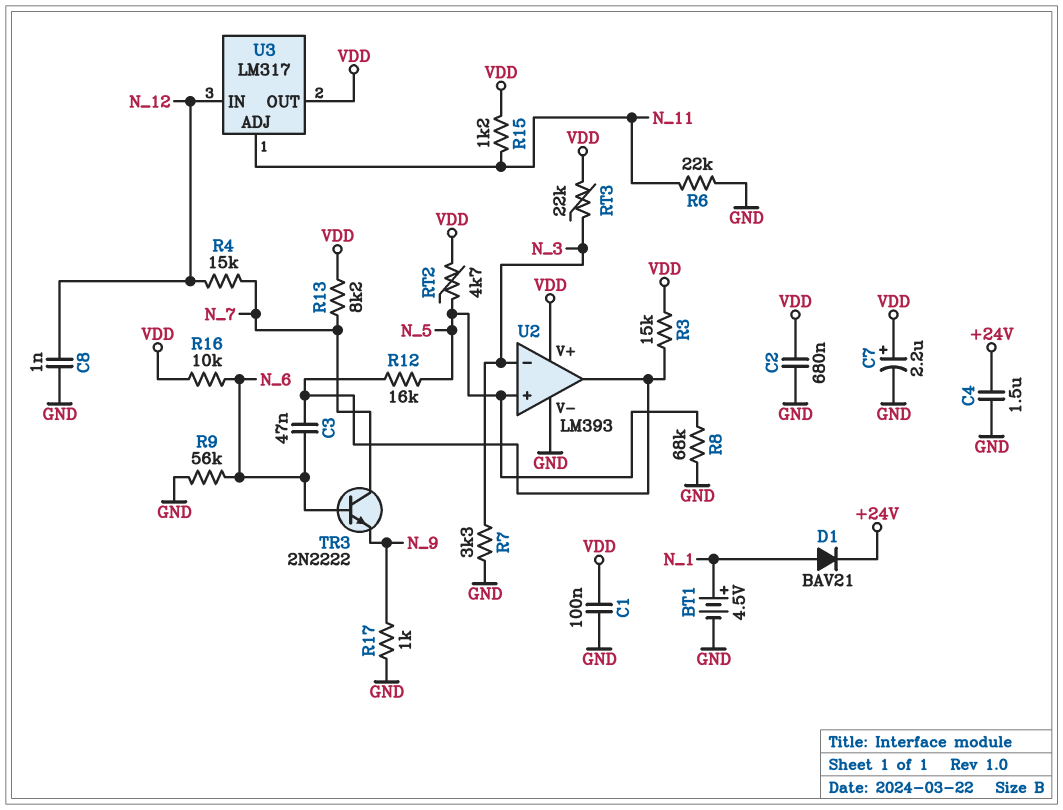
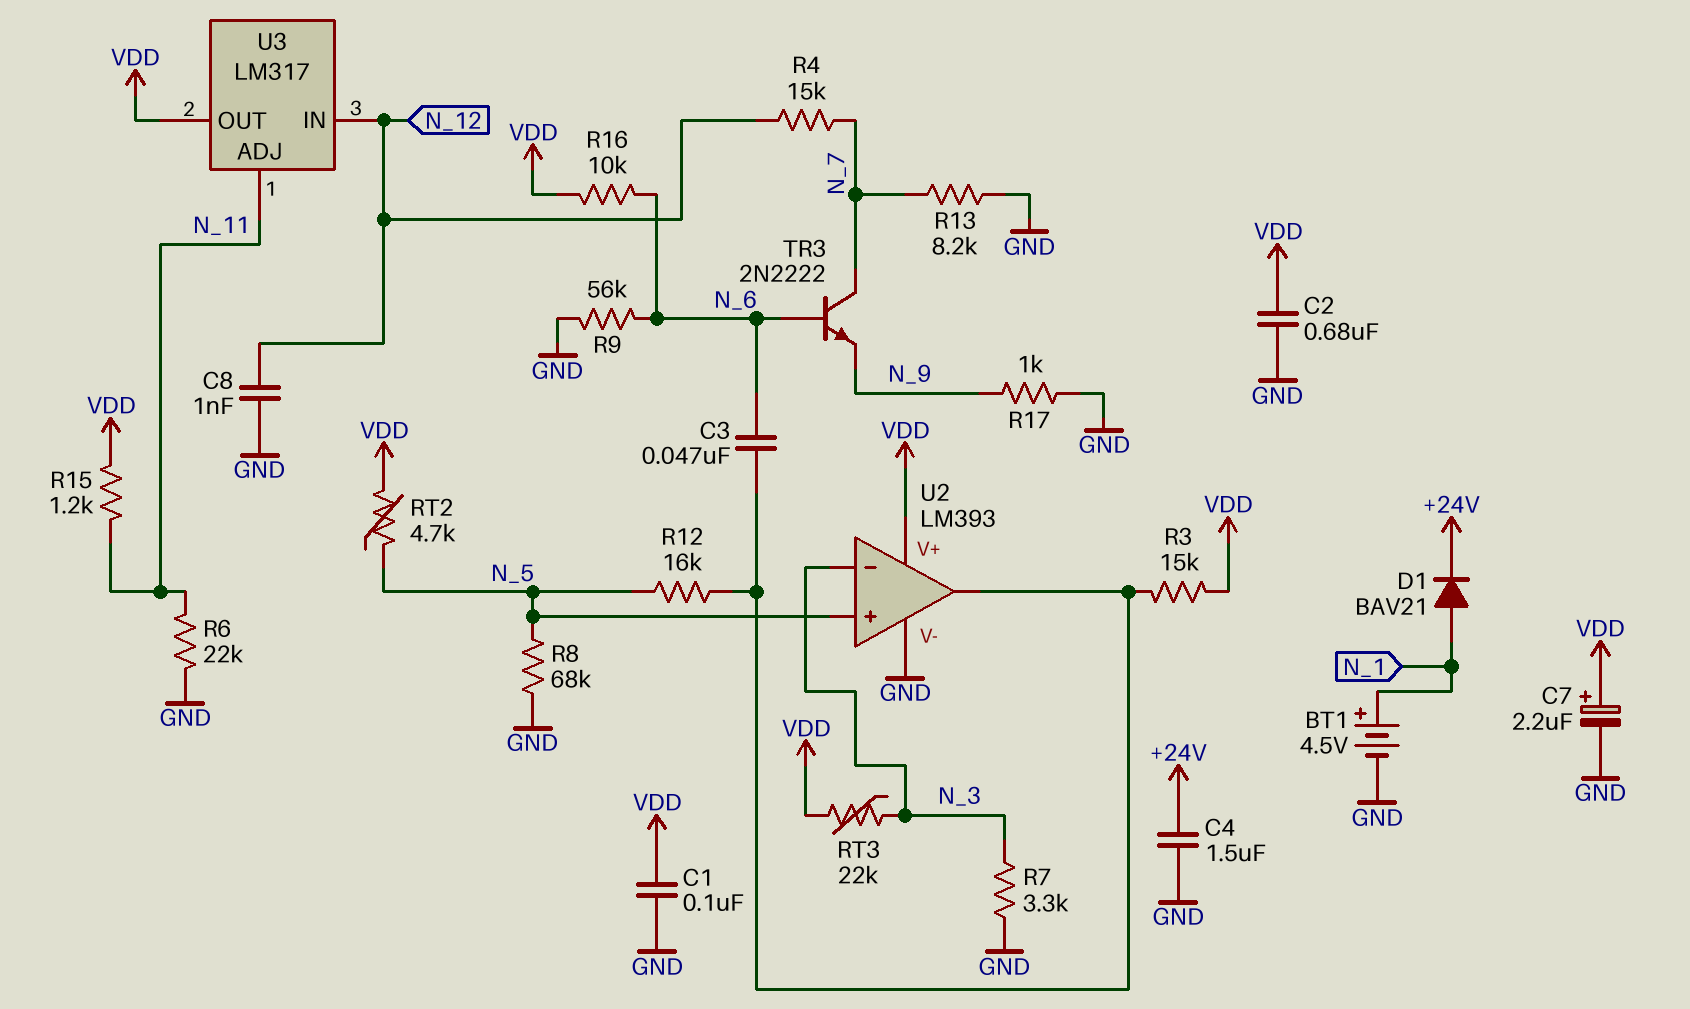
R13: 8.2k (N_7, VDD) -> 8.2k (GND, N_7)

